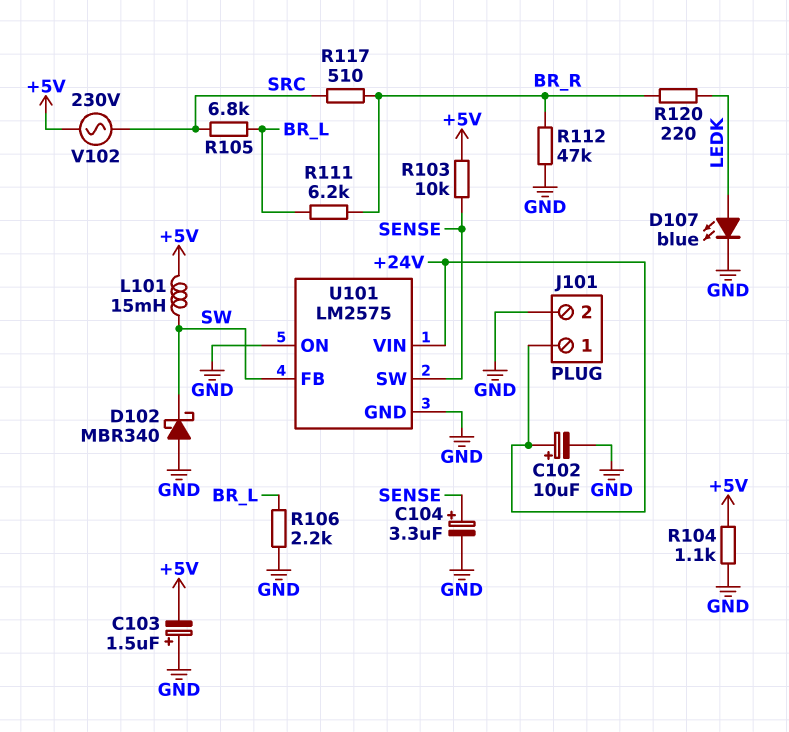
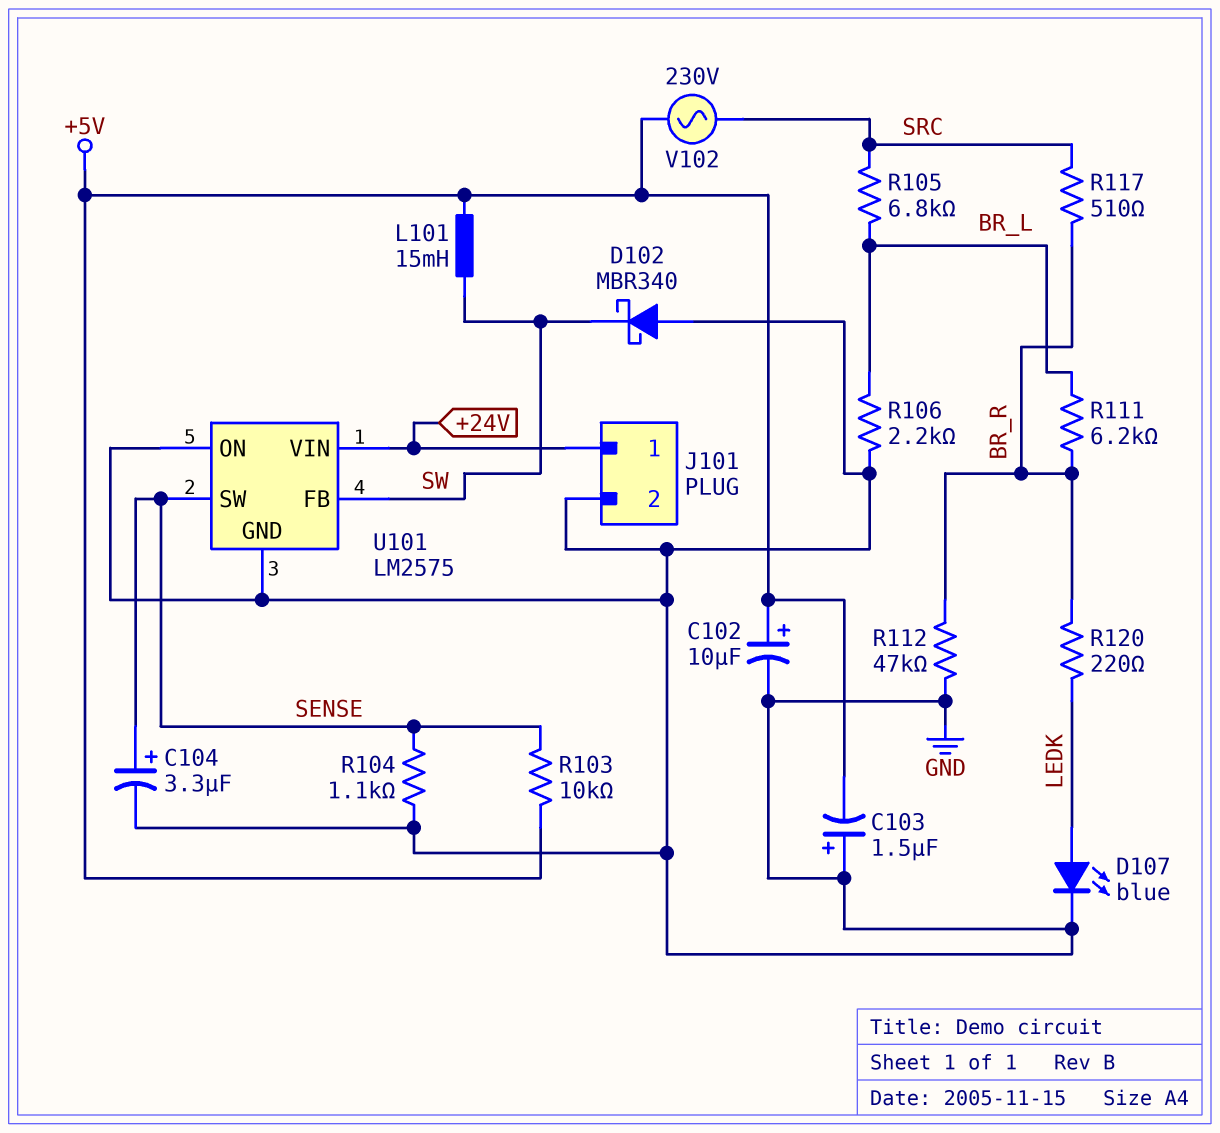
C102: 10uF (plus +24V, minus GND) -> 10uF (plus +5V, minus GND)
R104: 1.1k (+5V, GND) -> 1.1k (GND, SENSE)

